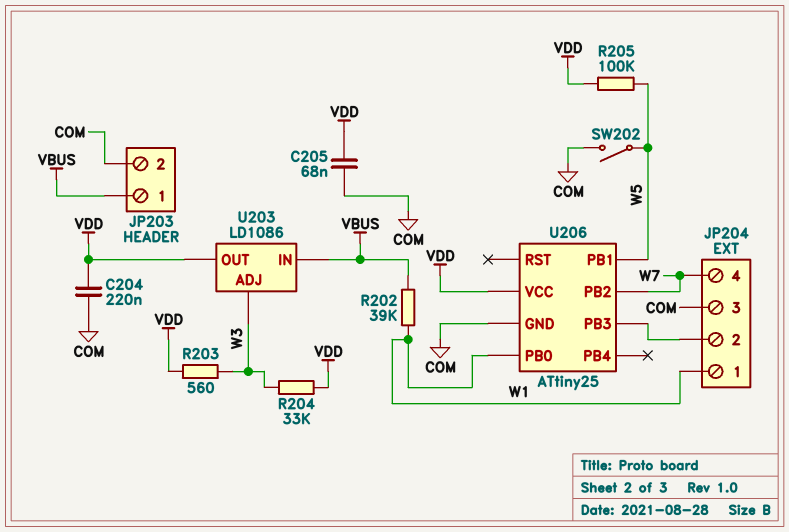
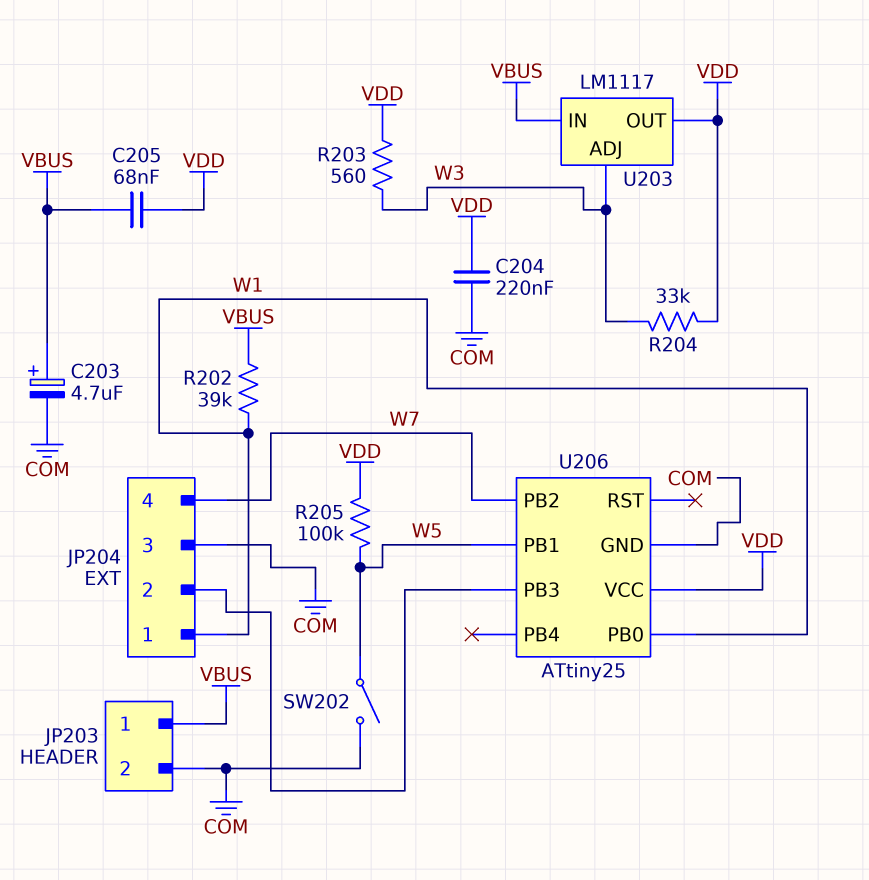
C203: none -> 4.7uF (plus VBUS, minus COM)
C205: 68nF (COM, VDD) -> 68nF (VBUS, VDD)
U203: LD1086 -> LM1117

